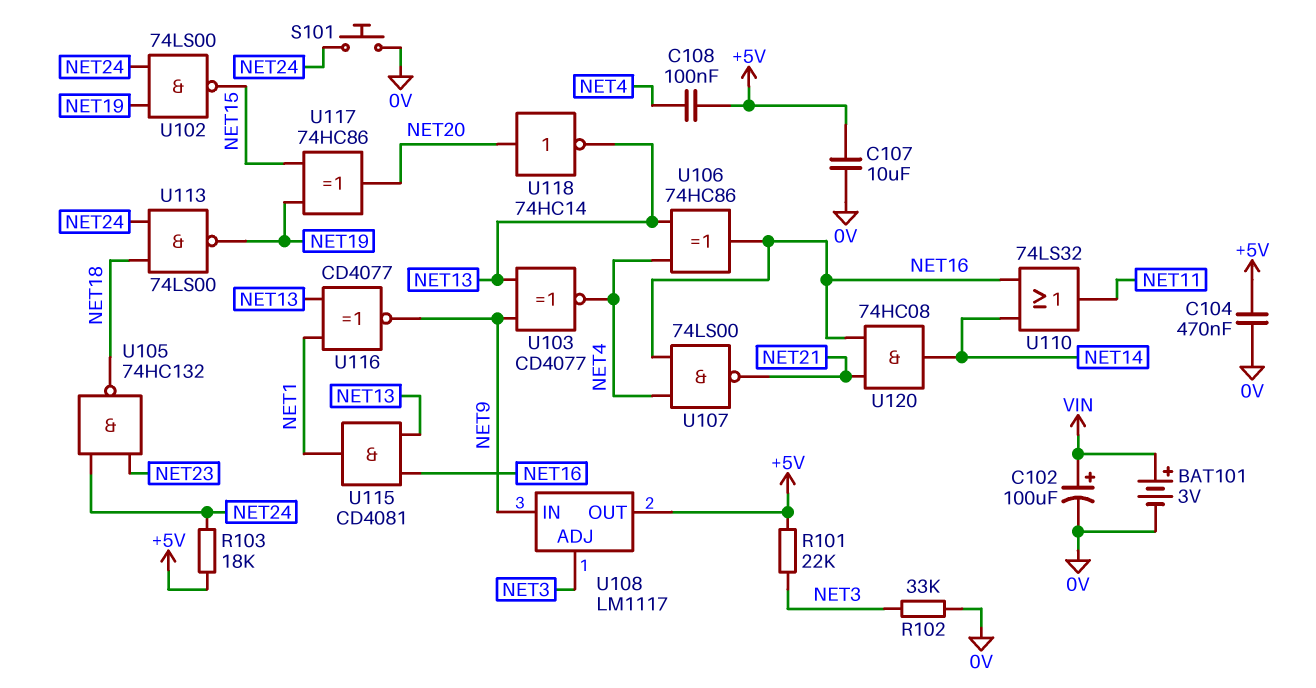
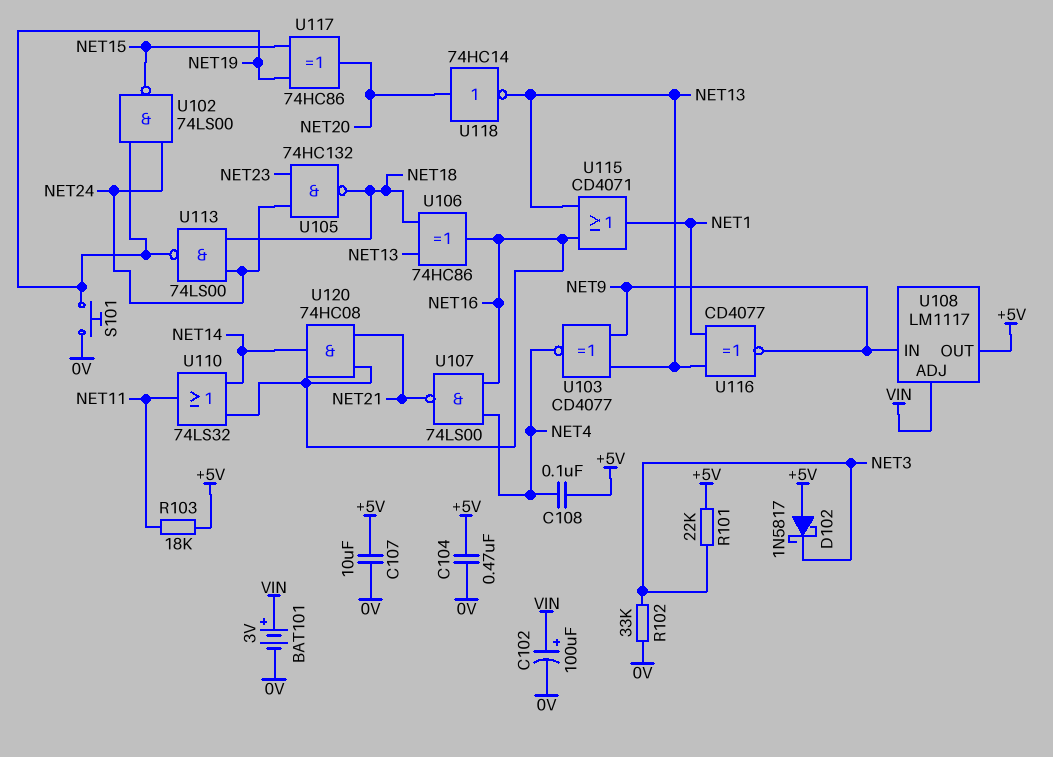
D102: none -> schottky 1N5817 (A +5V, K NET3)
R103: 18k (+5V, NET24) -> 18k (+5V, NET11)
S101: button (0V, NET24) -> button (0V, NET19)
U106: XOR 74HC86 (in NET4, in NET13, out NET16) -> XOR 74HC86 (in NET13, in NET18, out NET16)
U108 pin ADJ: NET3 -> VIN
U115: AND CD4081 (in NET13, in NET16, out NET1) -> OR CD4071 (in NET13, in NET16, out NET1)

